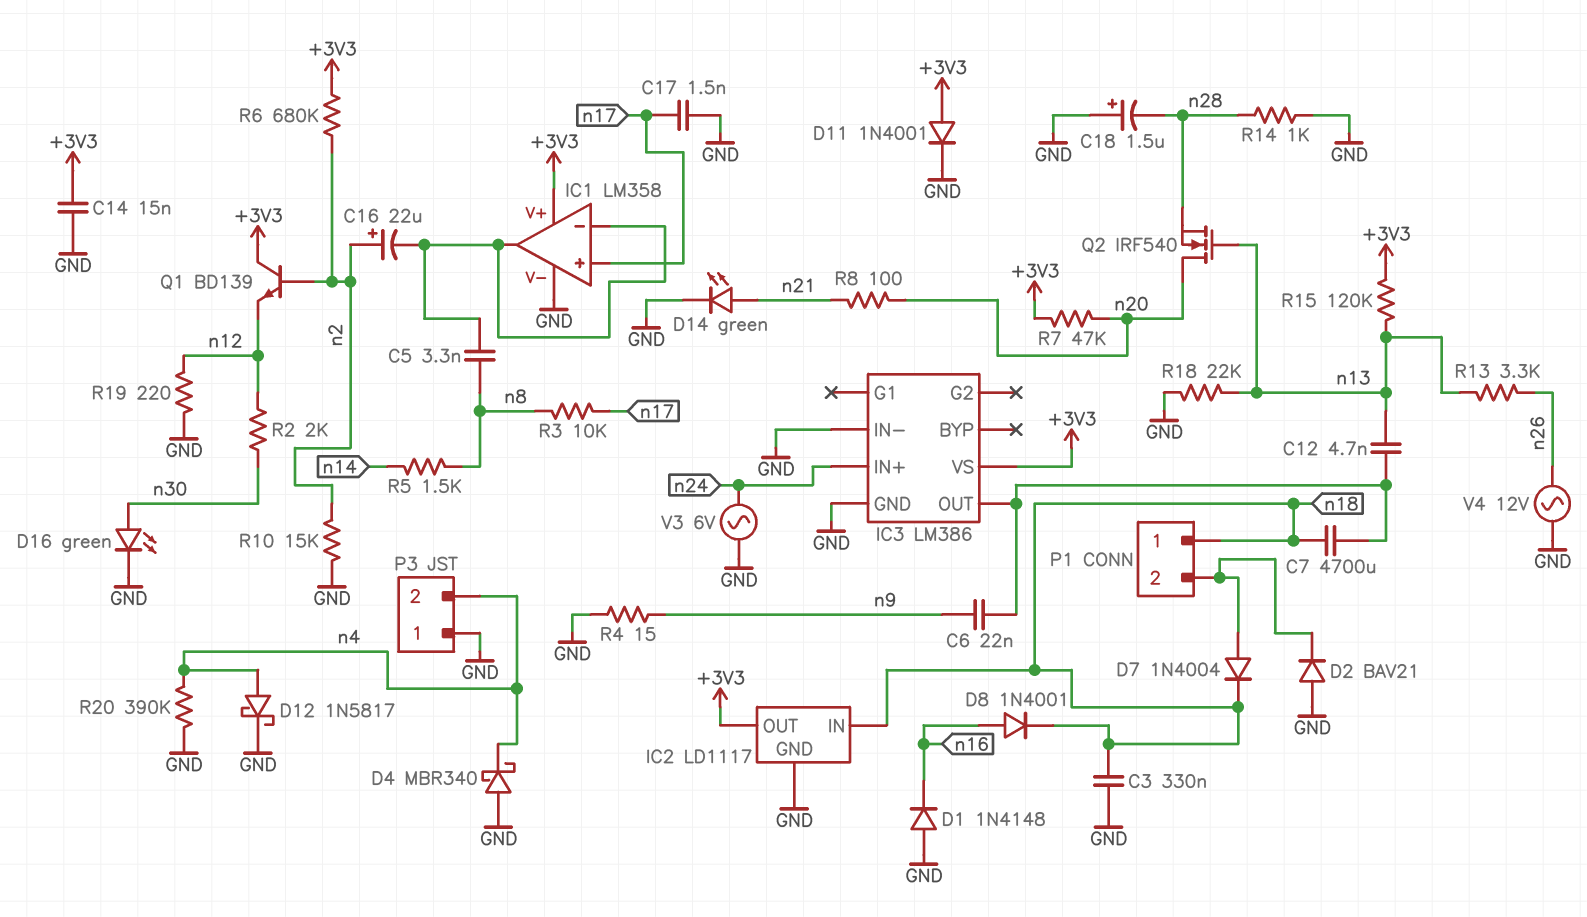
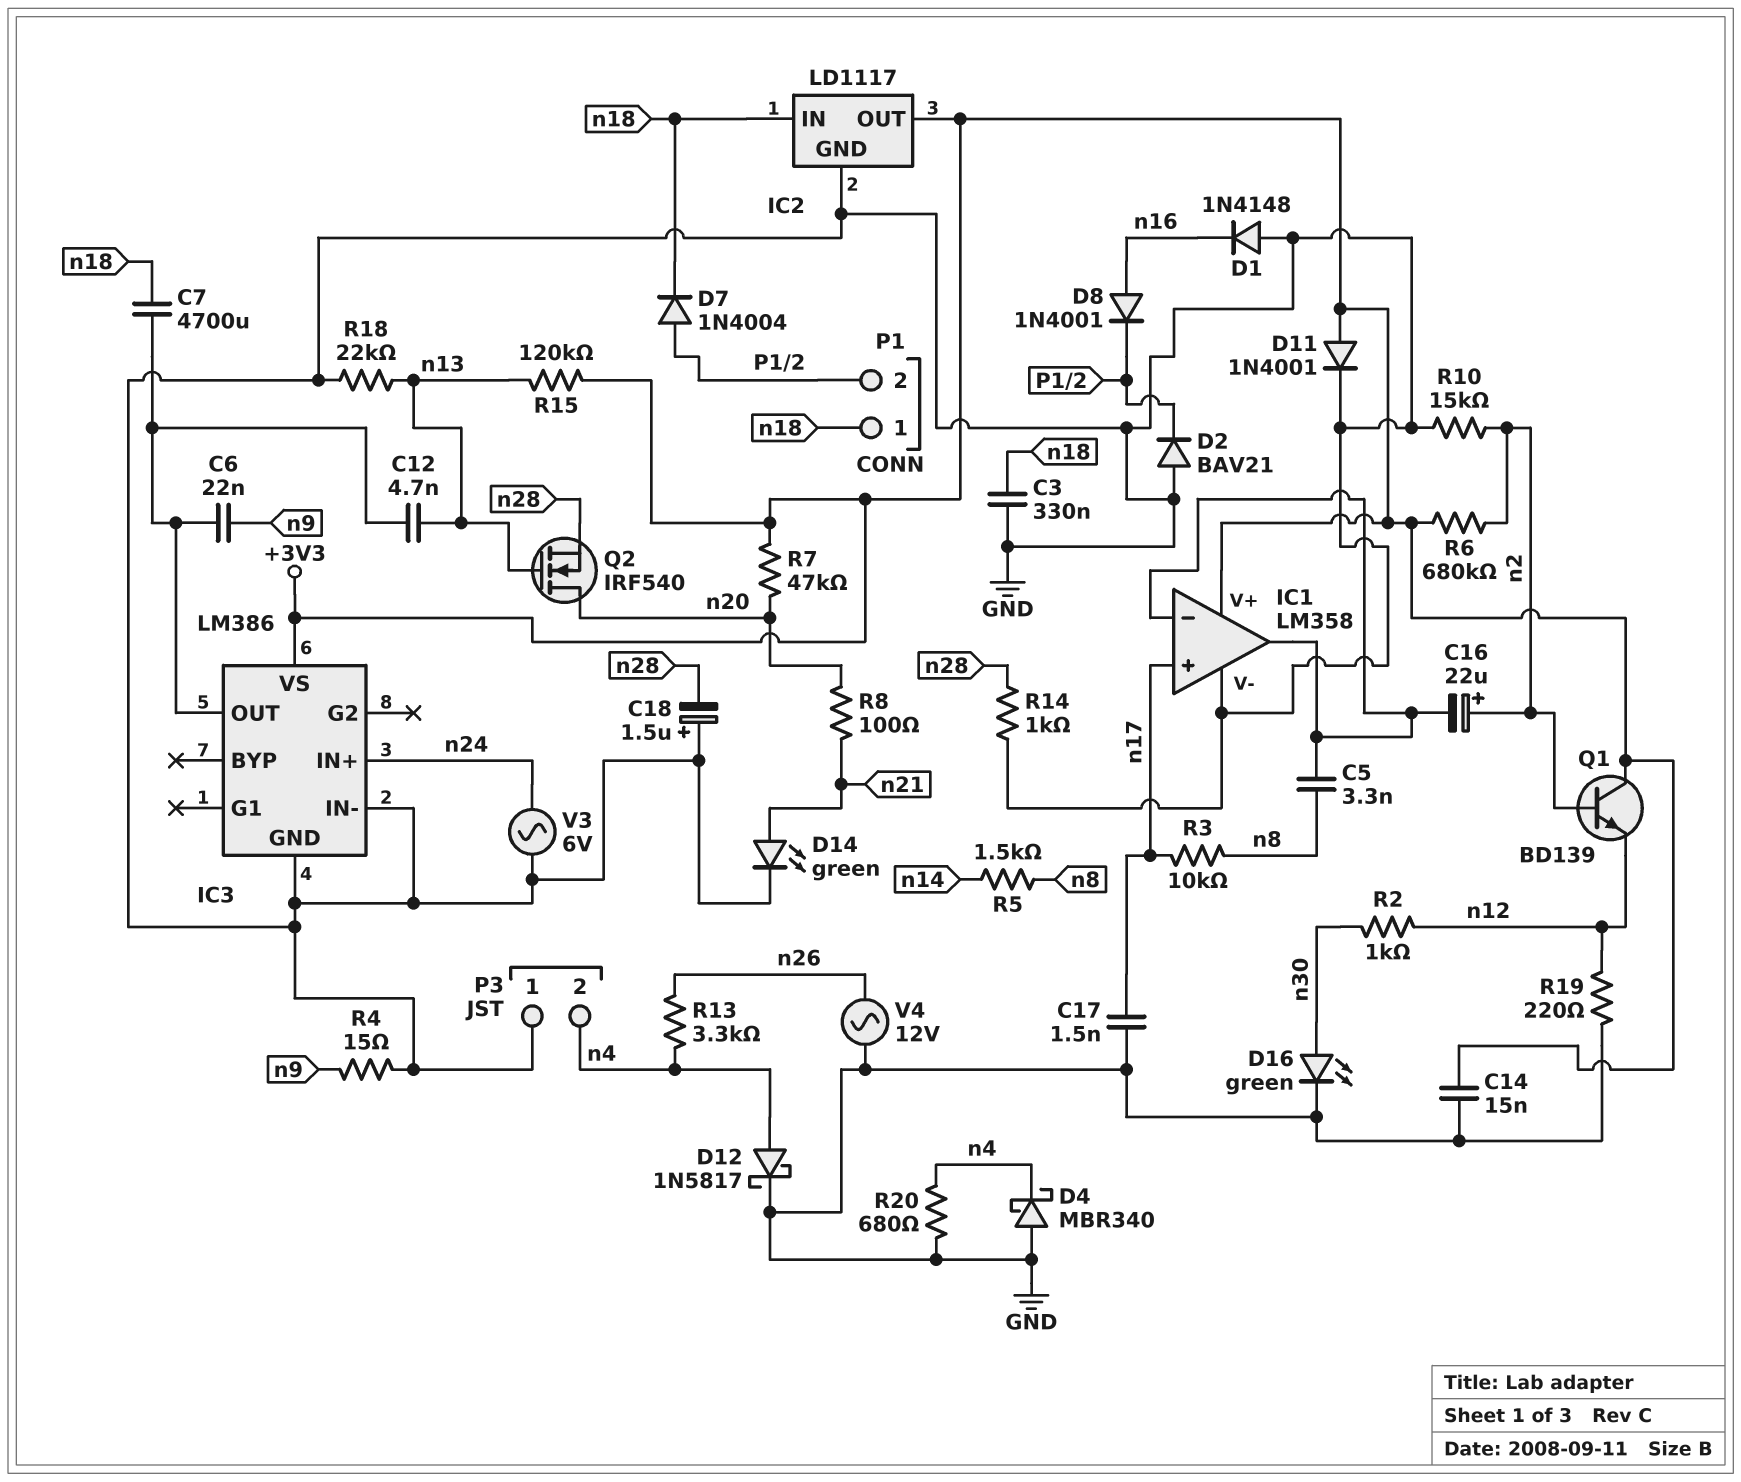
D8: diode 1N4001 (A n16, K n18) -> diode 1N4001 (A n16, K P1/2)
R2: 2k (n12, n30) -> 1k (n12, n30)
R13: 3.3k (n13, n26) -> 3.3k (n4, n26)
R20: 390k (GND, n4) -> 680 (GND, n4)

